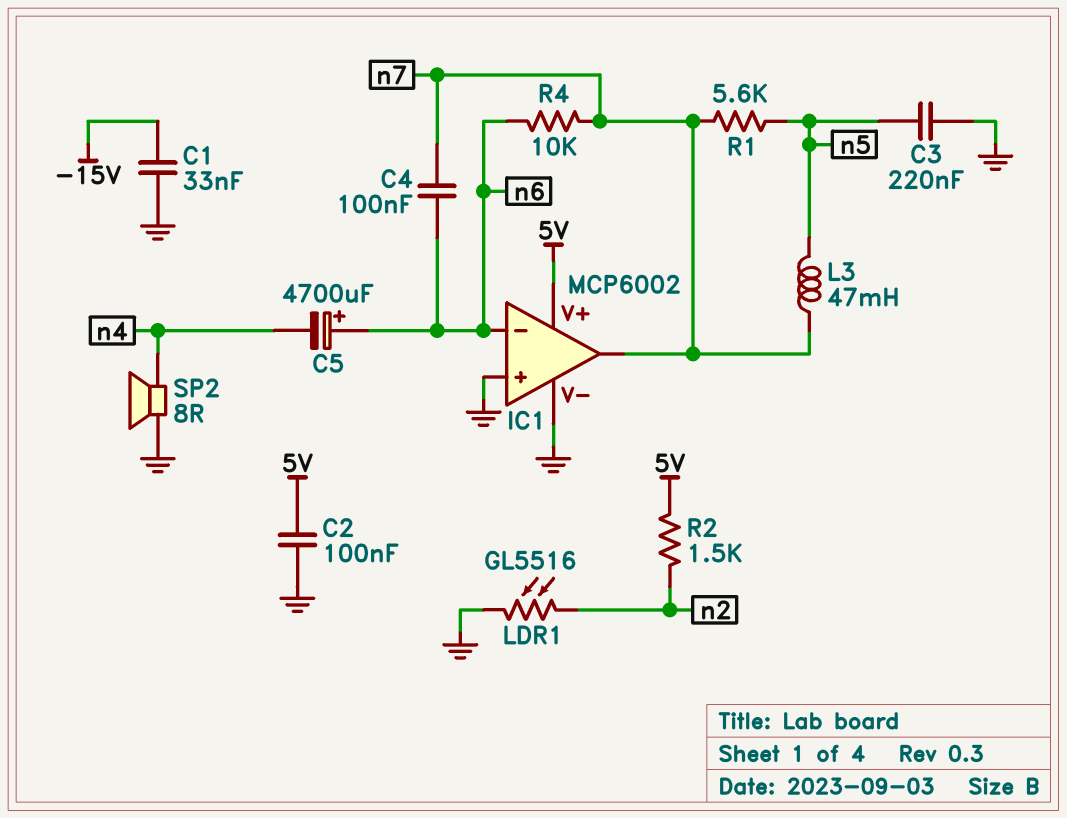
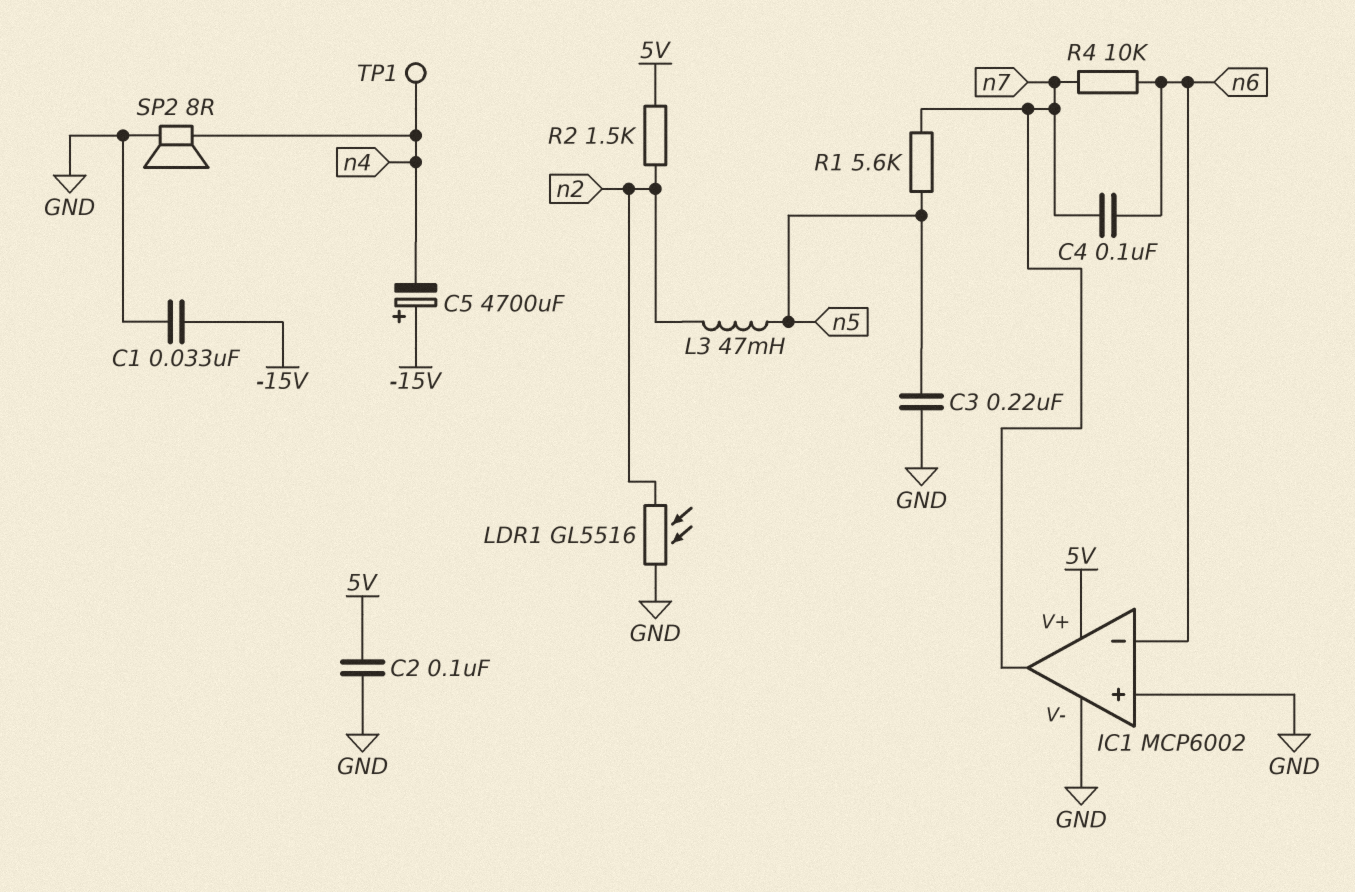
C5: 4700uF (plus n6, minus n4) -> 4700uF (plus -15V, minus n4)
L3: 47mH (n5, n7) -> 47mH (n2, n5)
TP1: none -> test point (n4)

